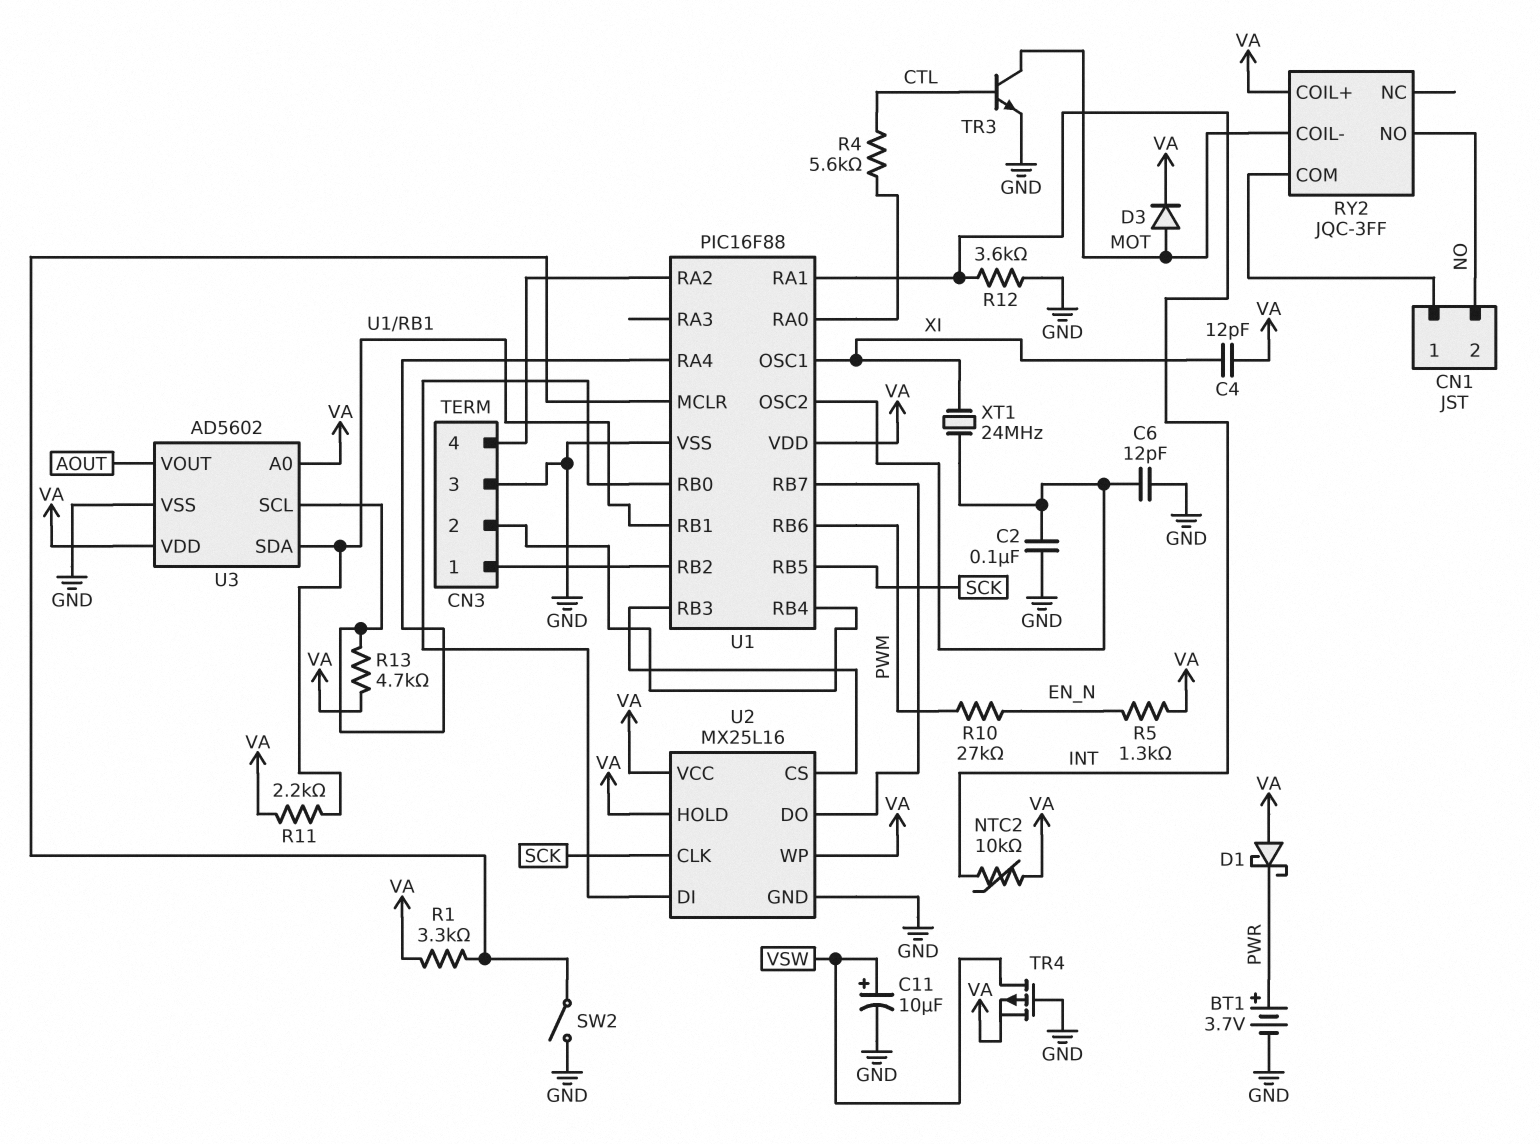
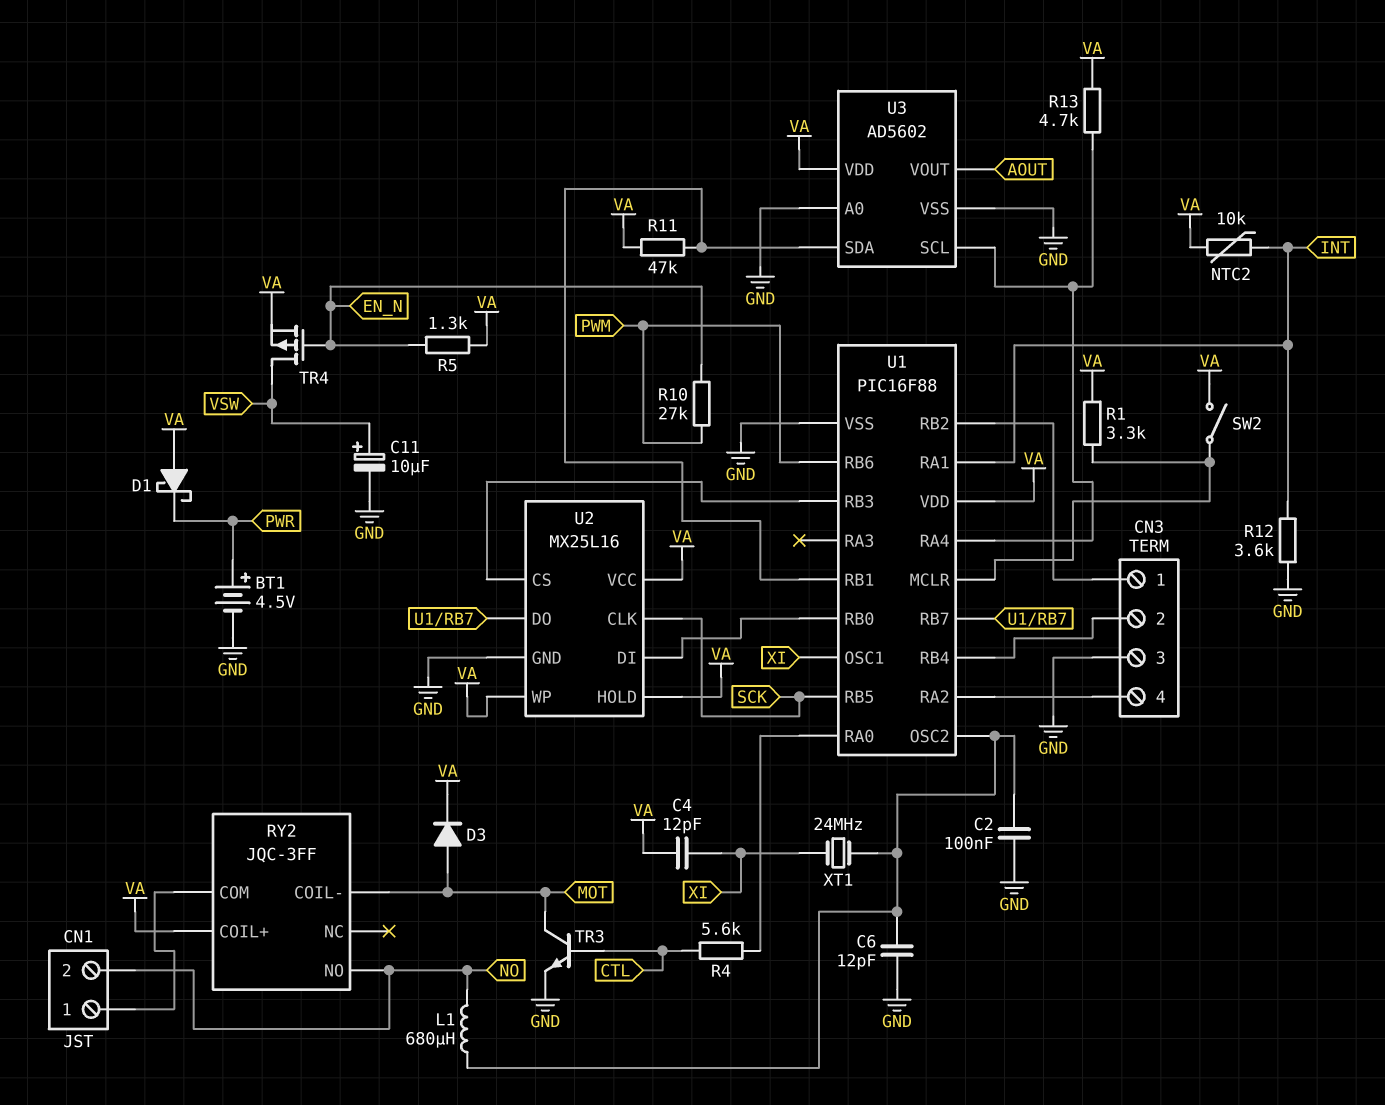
BT1: 3.7V (plus PWR, minus GND) -> 4.5V (plus PWR, minus GND)
L1: none -> 680uH (NO, U1/OSC2)
R11: 2.2k (U1/RB1, VA) -> 47k (U1/RB1, VA)
SW2: switch (GND, U1/MCLR) -> switch (U1/MCLR, VA)
TR4: PMOS (G GND, D VSW, S VA) -> PMOS (G EN_N, D VSW, S VA)
U3 pin A0: VA -> GND

